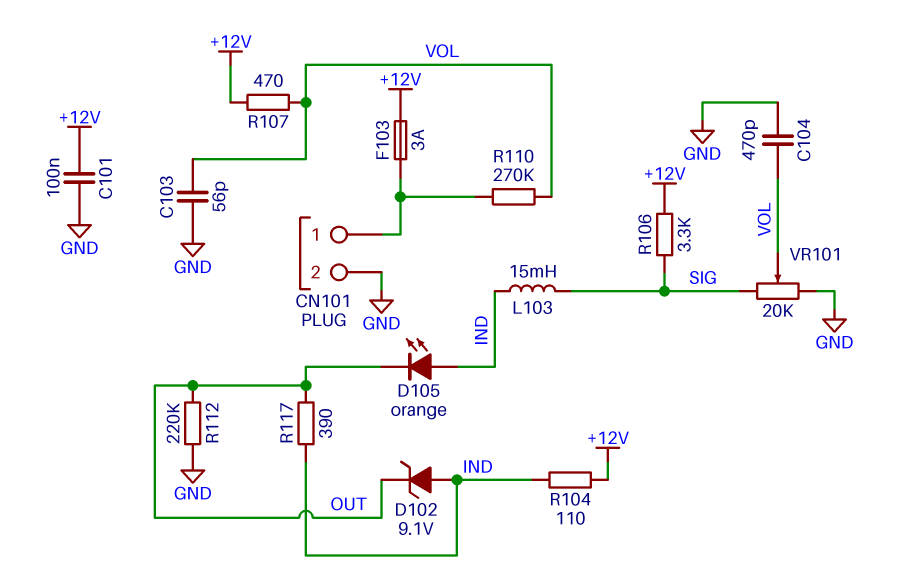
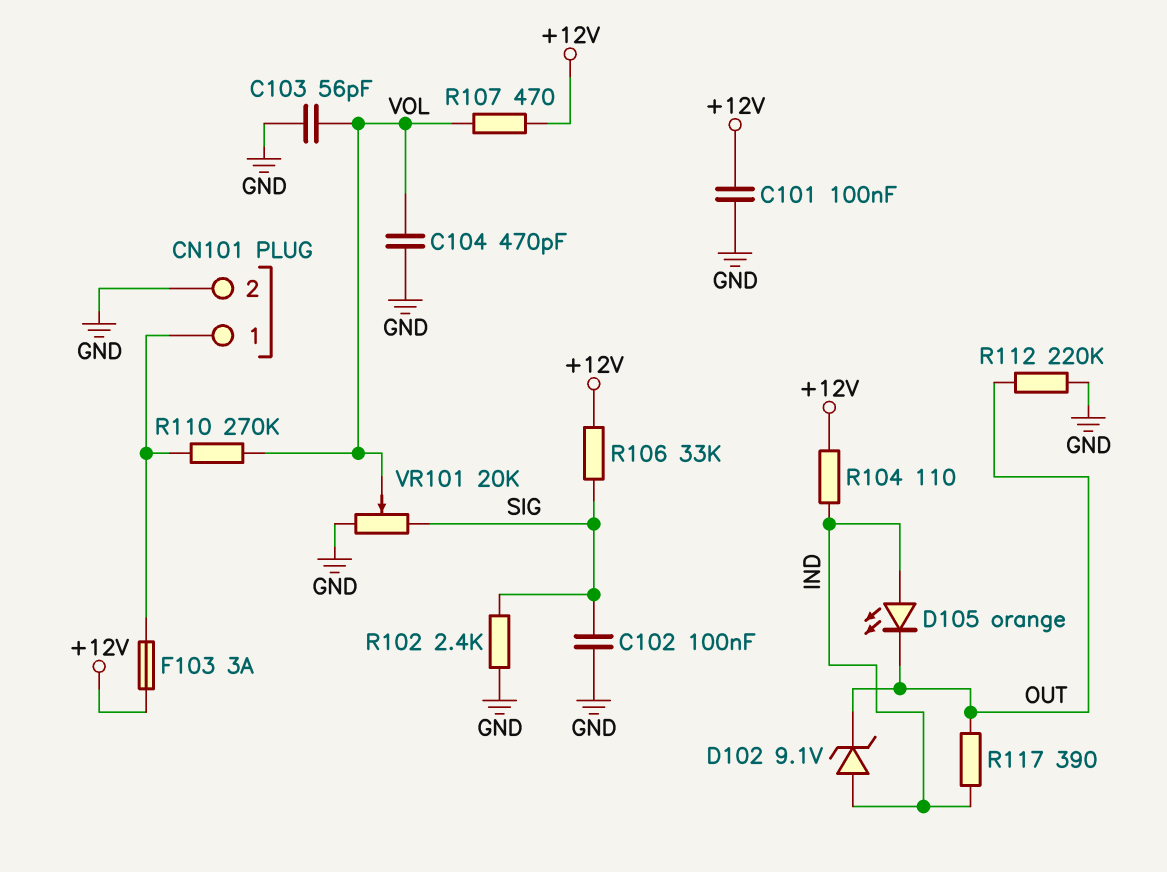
C102: none -> 100nF (GND, SIG)
L103: 15mH (IND, SIG) -> none
R102: none -> 2.4k (GND, SIG)
R106: 3.3k (+12V, SIG) -> 33k (+12V, SIG)

